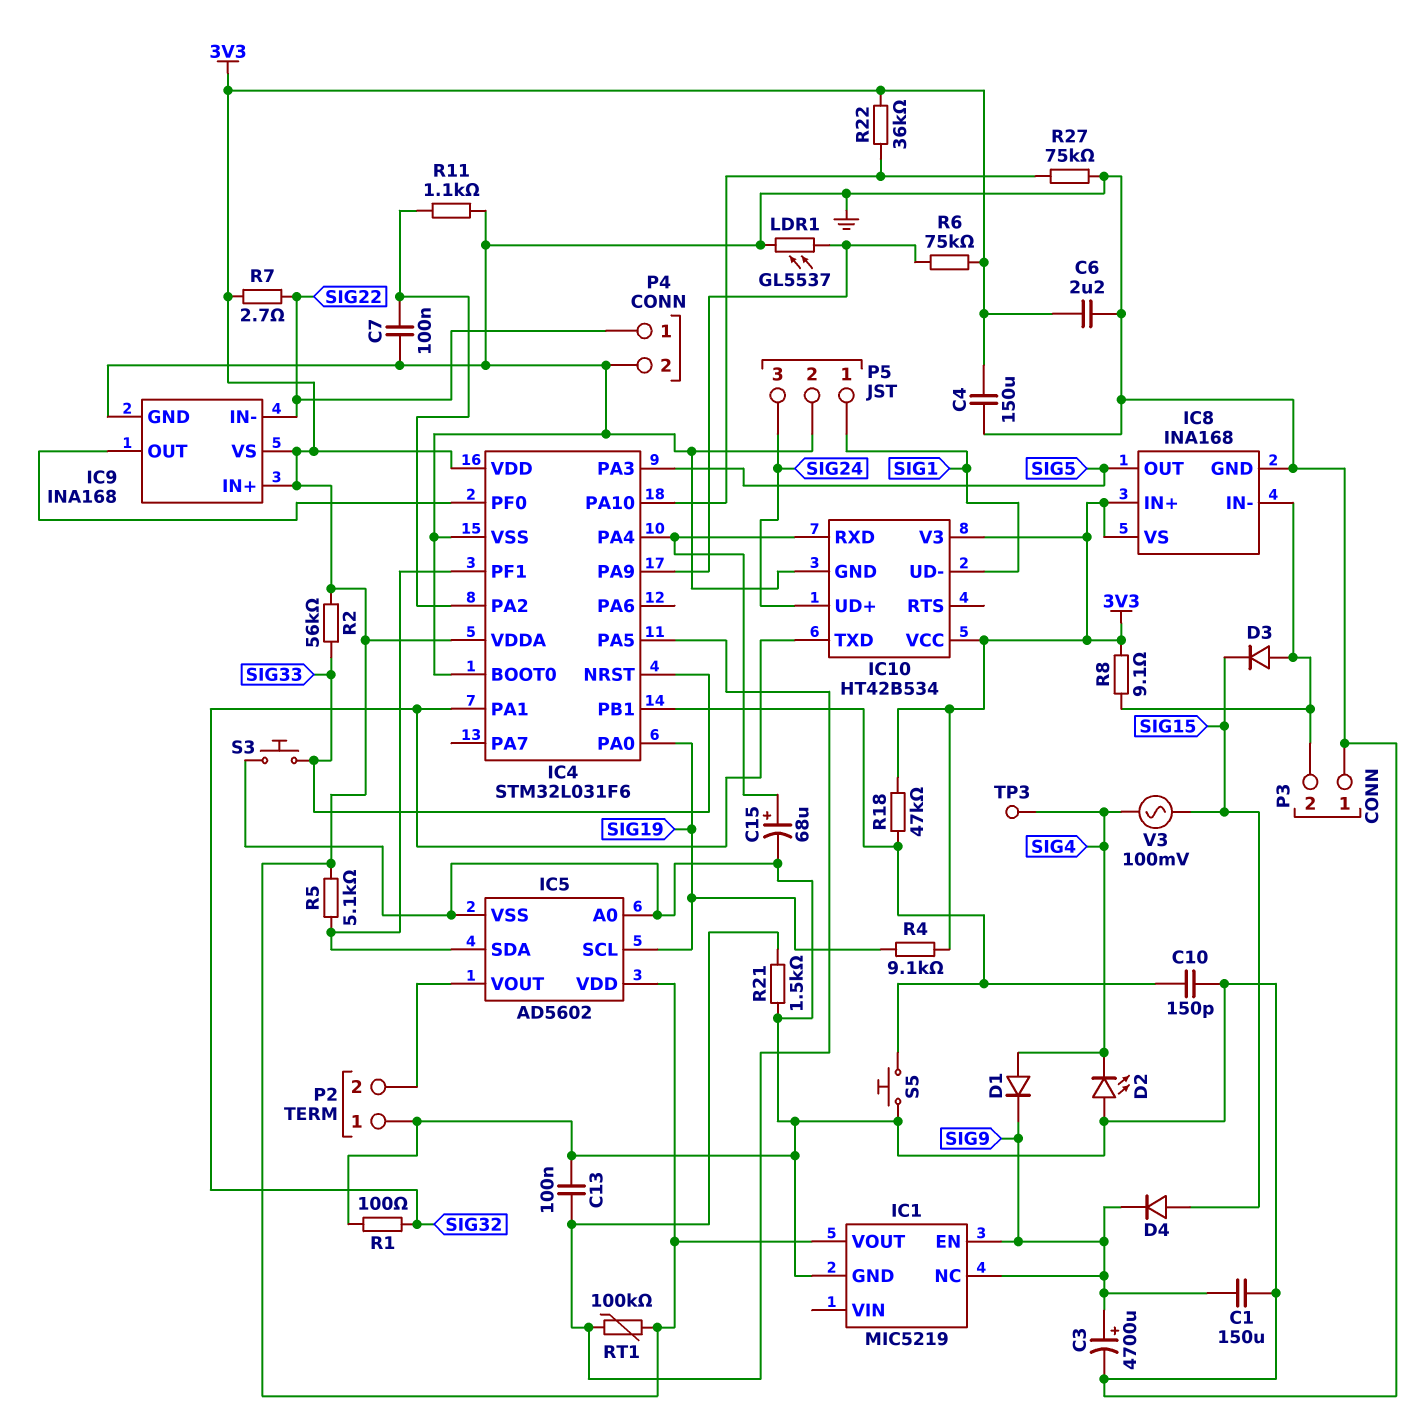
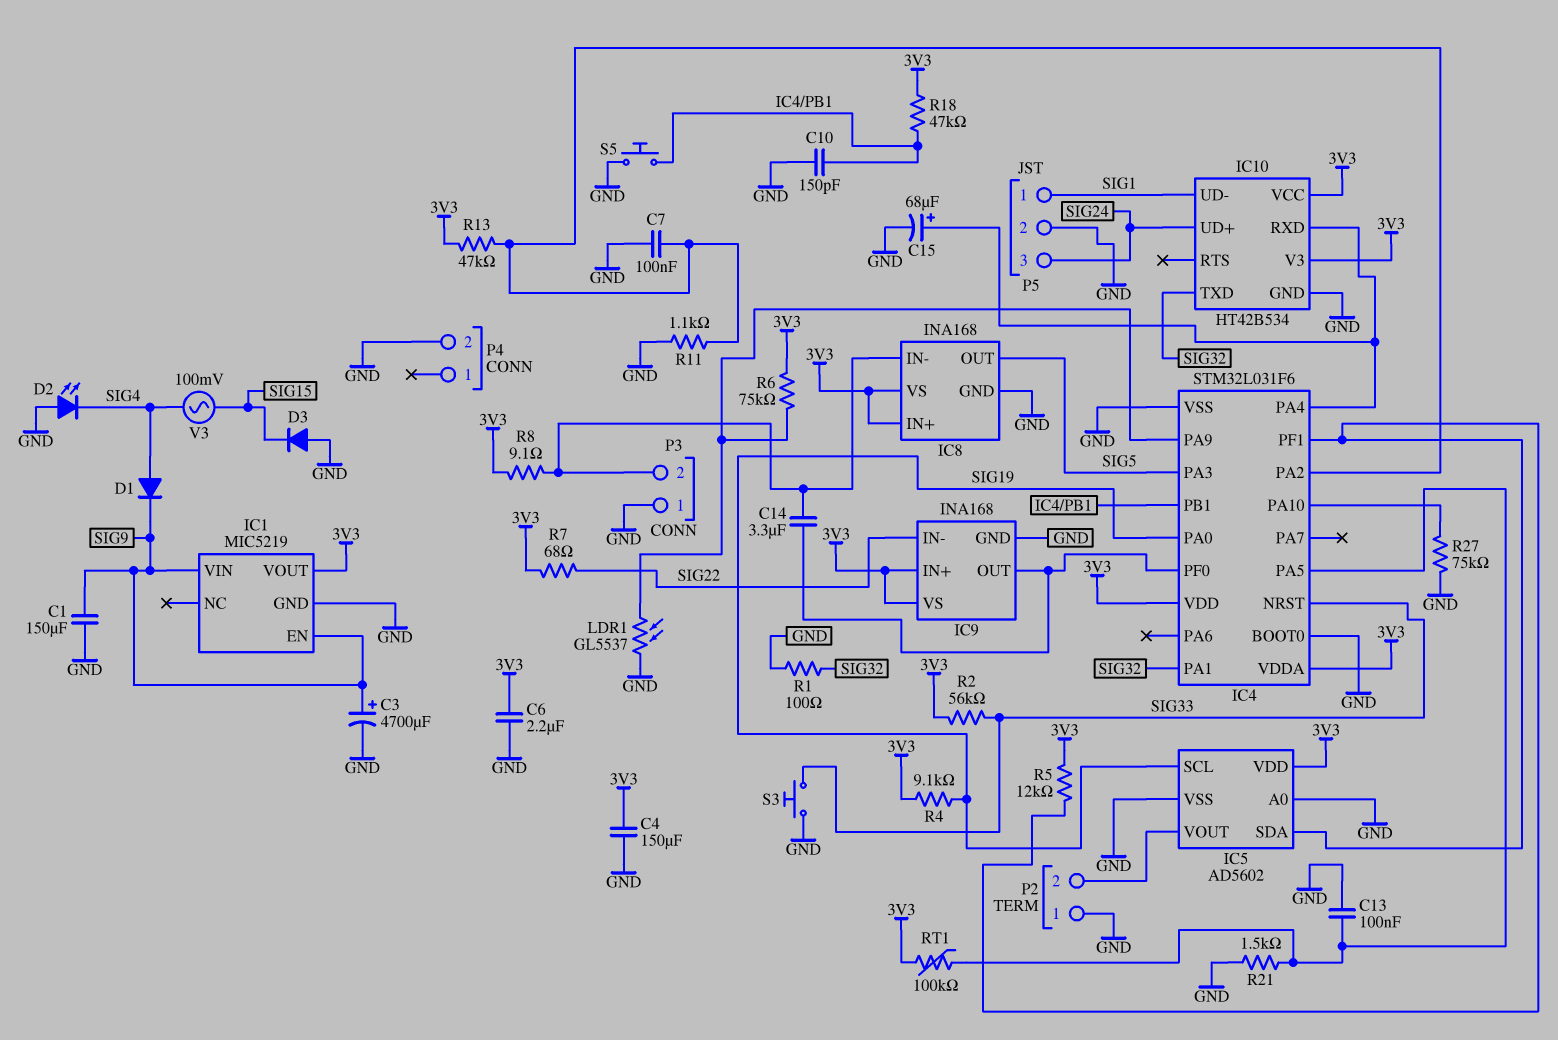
C14: none -> 3.3uF (IC4/PF0, IC8/IN-)
D3: diode (A IC8/IN-, K SIG15) -> diode (A GND, K SIG15)
D4: diode (A SIG15, K SIG9) -> none
IC1 pin NC: SIG9 -> none
IC1 pin VIN: none -> SIG9
P4 pin 1: SIG22 -> none
R5: 5.1k (3V3, IC4/PF1) -> 12k (3V3, IC4/PF1)
R7: 2.7 (3V3, SIG22) -> 68 (3V3, SIG22)
R13: none -> 47k (3V3, IC4/PA2)
R22: 36k (3V3, IC4/PA10) -> none
TP3: test point (SIG4) -> none

